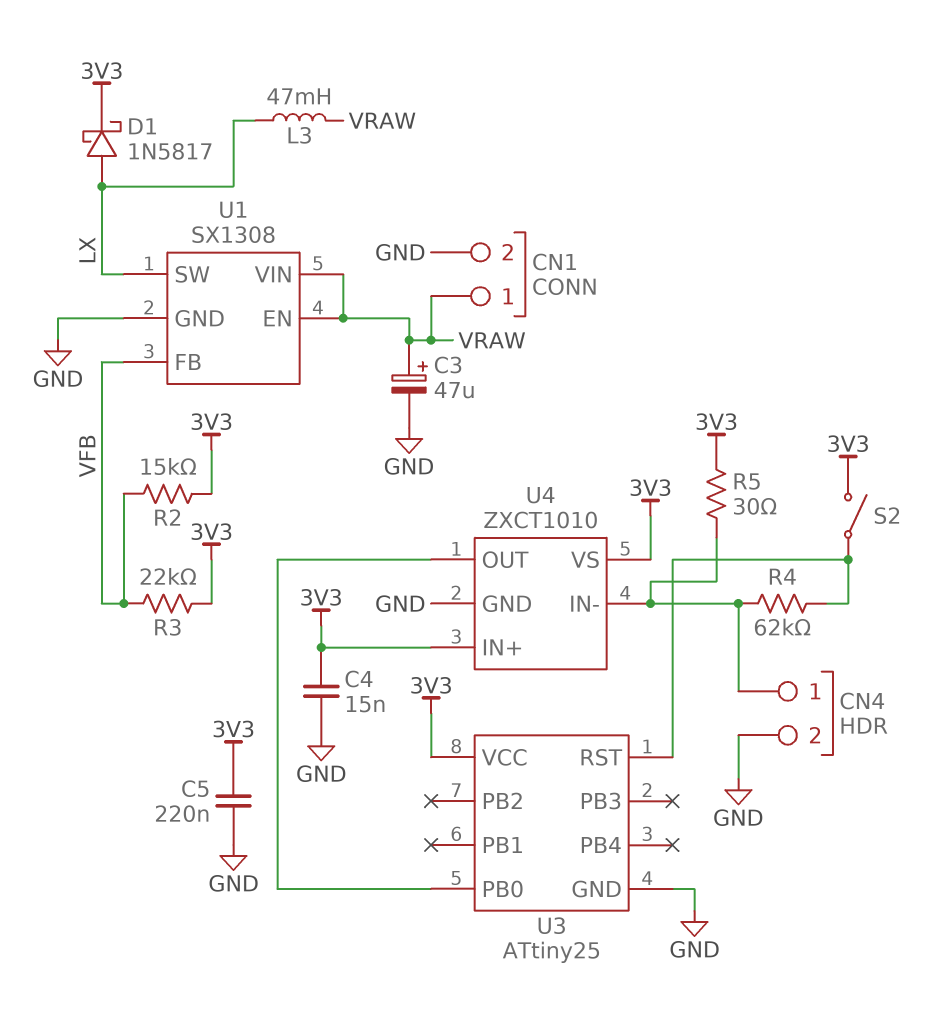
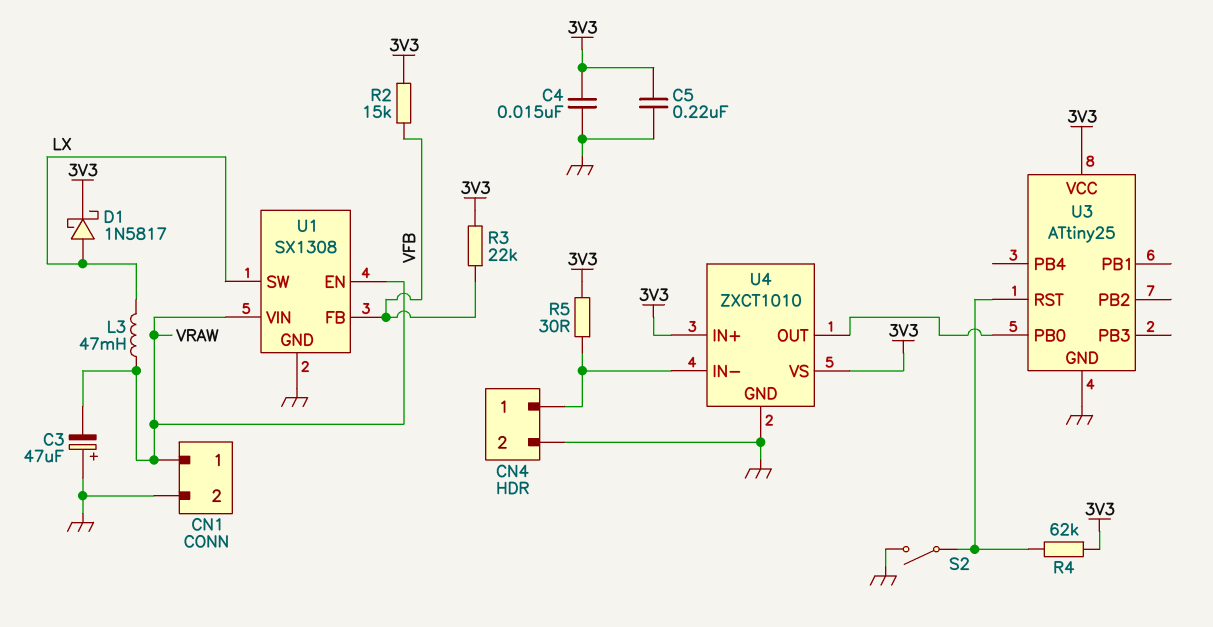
C3: 47uF (plus VRAW, minus GND) -> 47uF (plus GND, minus VRAW)
R4: 62k (CN4/1, U3/RST) -> 62k (3V3, U3/RST)
S2: switch (3V3, U3/RST) -> switch (GND, U3/RST)

